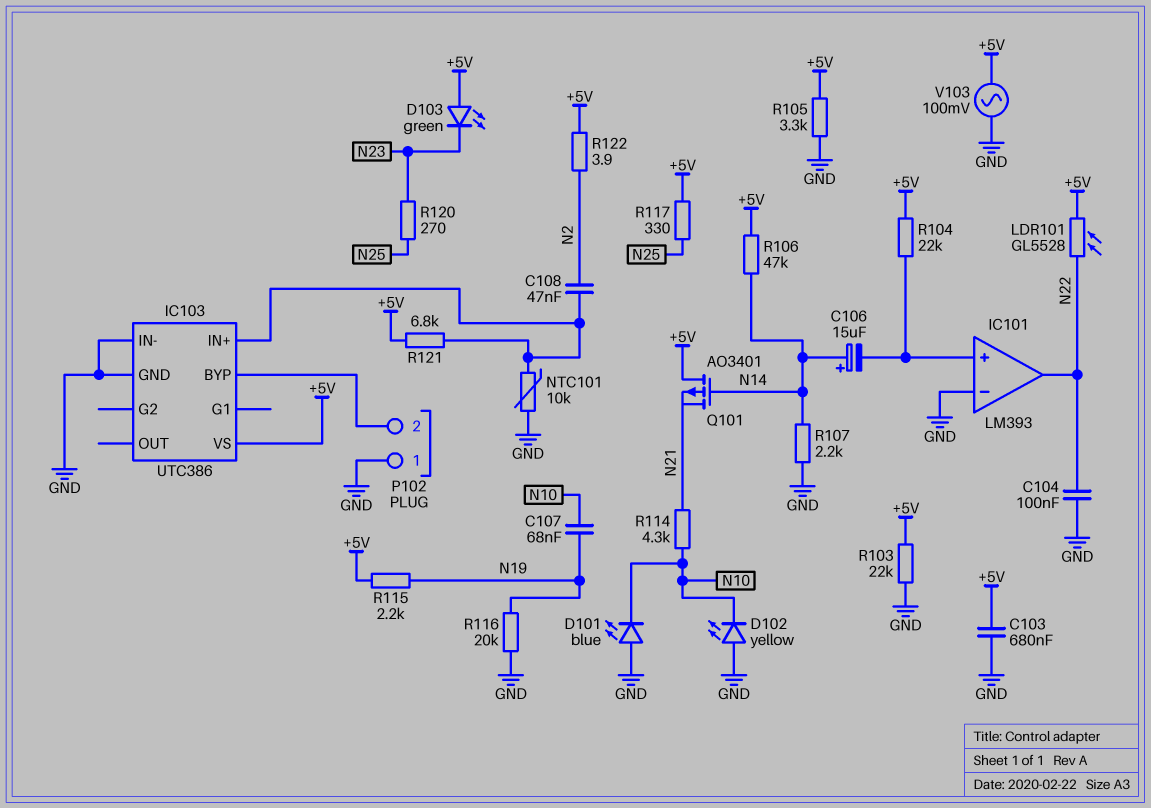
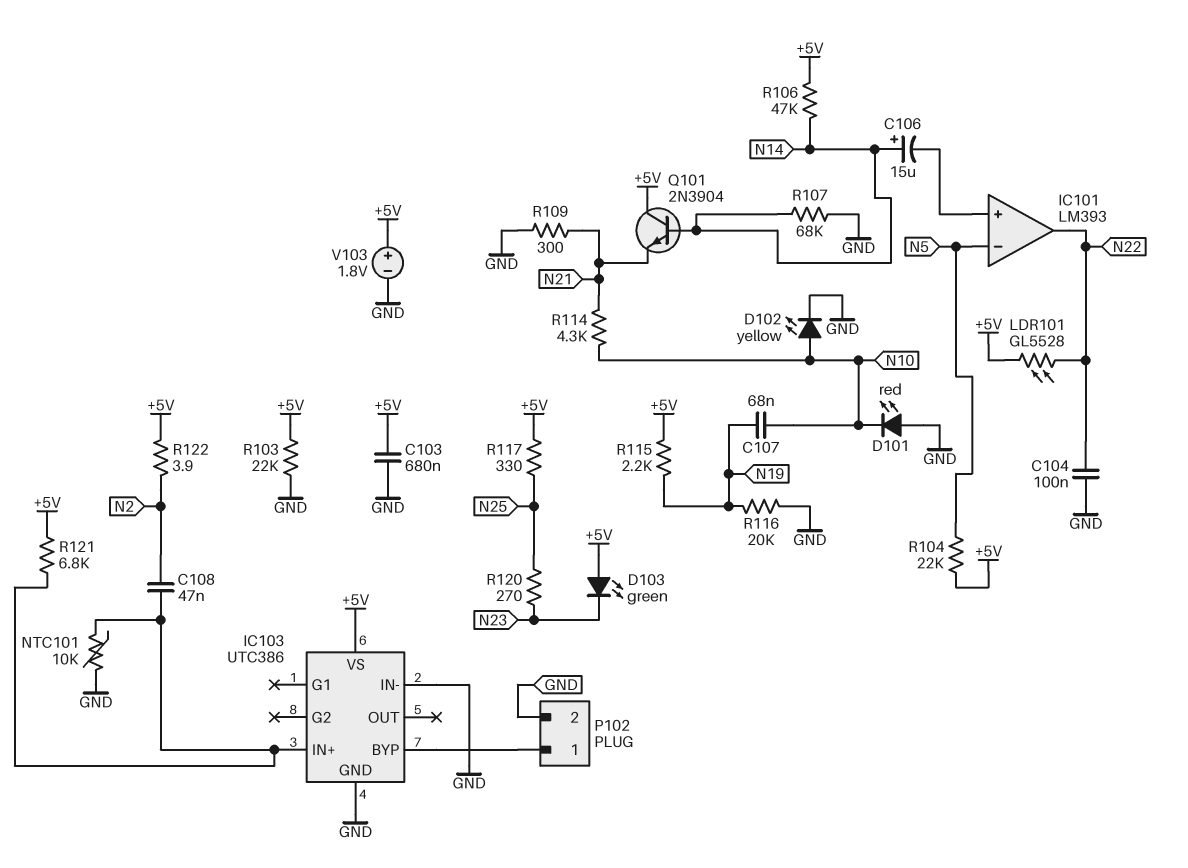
D101: LED blue (A GND, K N10) -> LED red (A GND, K N10)
D102: LED yellow (A GND, K N10) -> LED yellow (A N10, K GND)
IC101 pin in-: GND -> N5
P102 pin 1: GND -> IC103/BYP
P102 pin 2: IC103/BYP -> GND
Q101: PMOS AO3401 (G N14, D +5V, S N21) -> NPN 2N3904 (B N14, C +5V, E N21)
R104: 22k (+5V, IC101/in+) -> 22k (+5V, N5)
R105: 3.3k (+5V, GND) -> none
R107: 2.2k (GND, N14) -> 68k (GND, N14)
R109: none -> 300 (GND, N21)
V103: AC 100mV (+5V, GND) -> 1.8V (plus +5V, minus GND)

